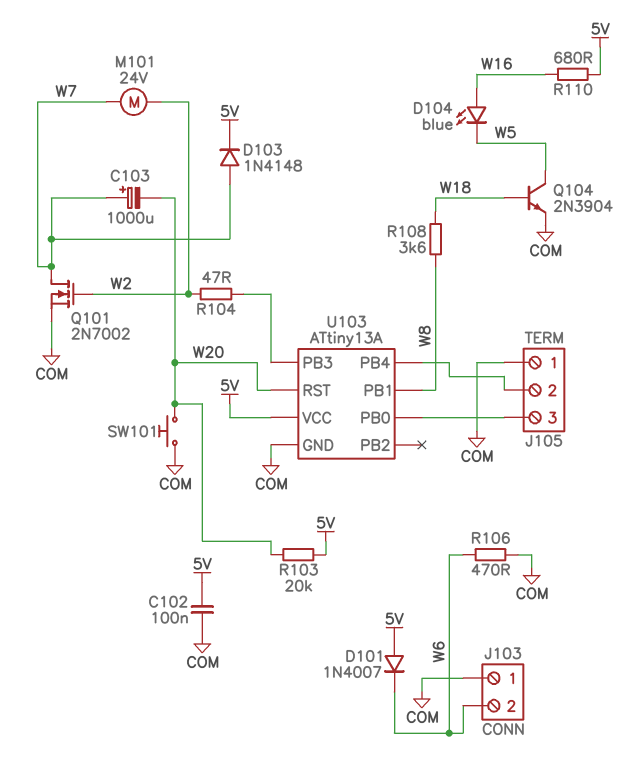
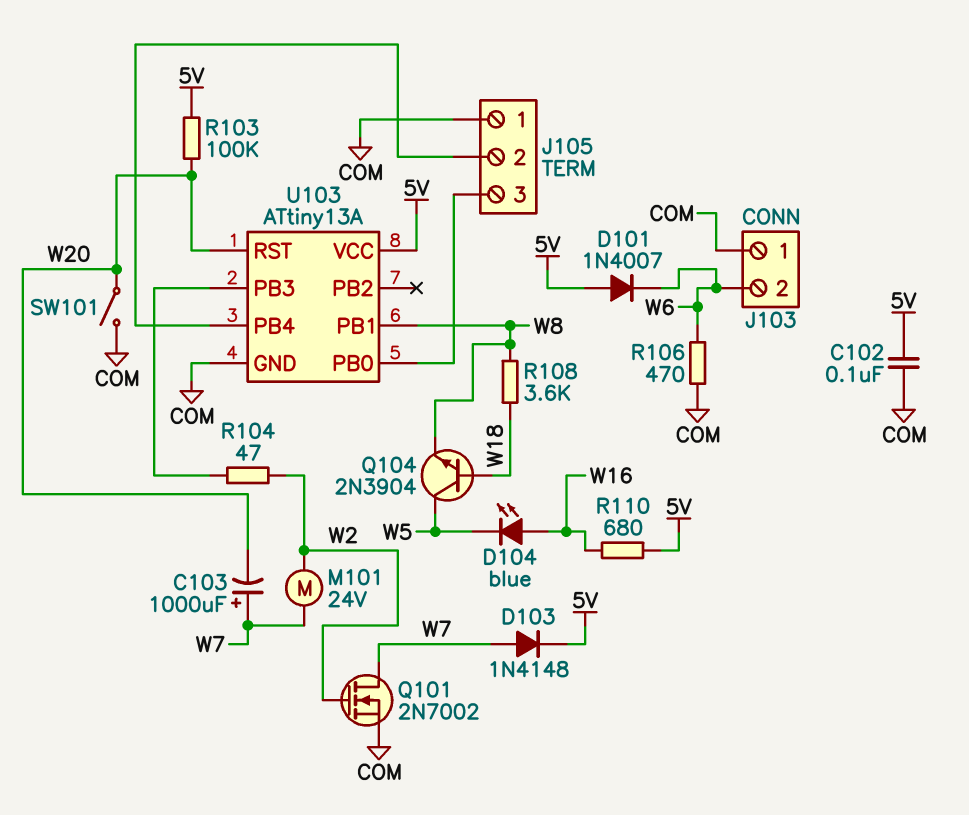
Q104: NPN 2N3904 (B W18, C W5, E COM) -> NPN 2N3904 (B W18, C W5, E W8)
R103: 20k (5V, W20) -> 100k (5V, W20)
SW101: button (COM, W20) -> switch (COM, W20)

